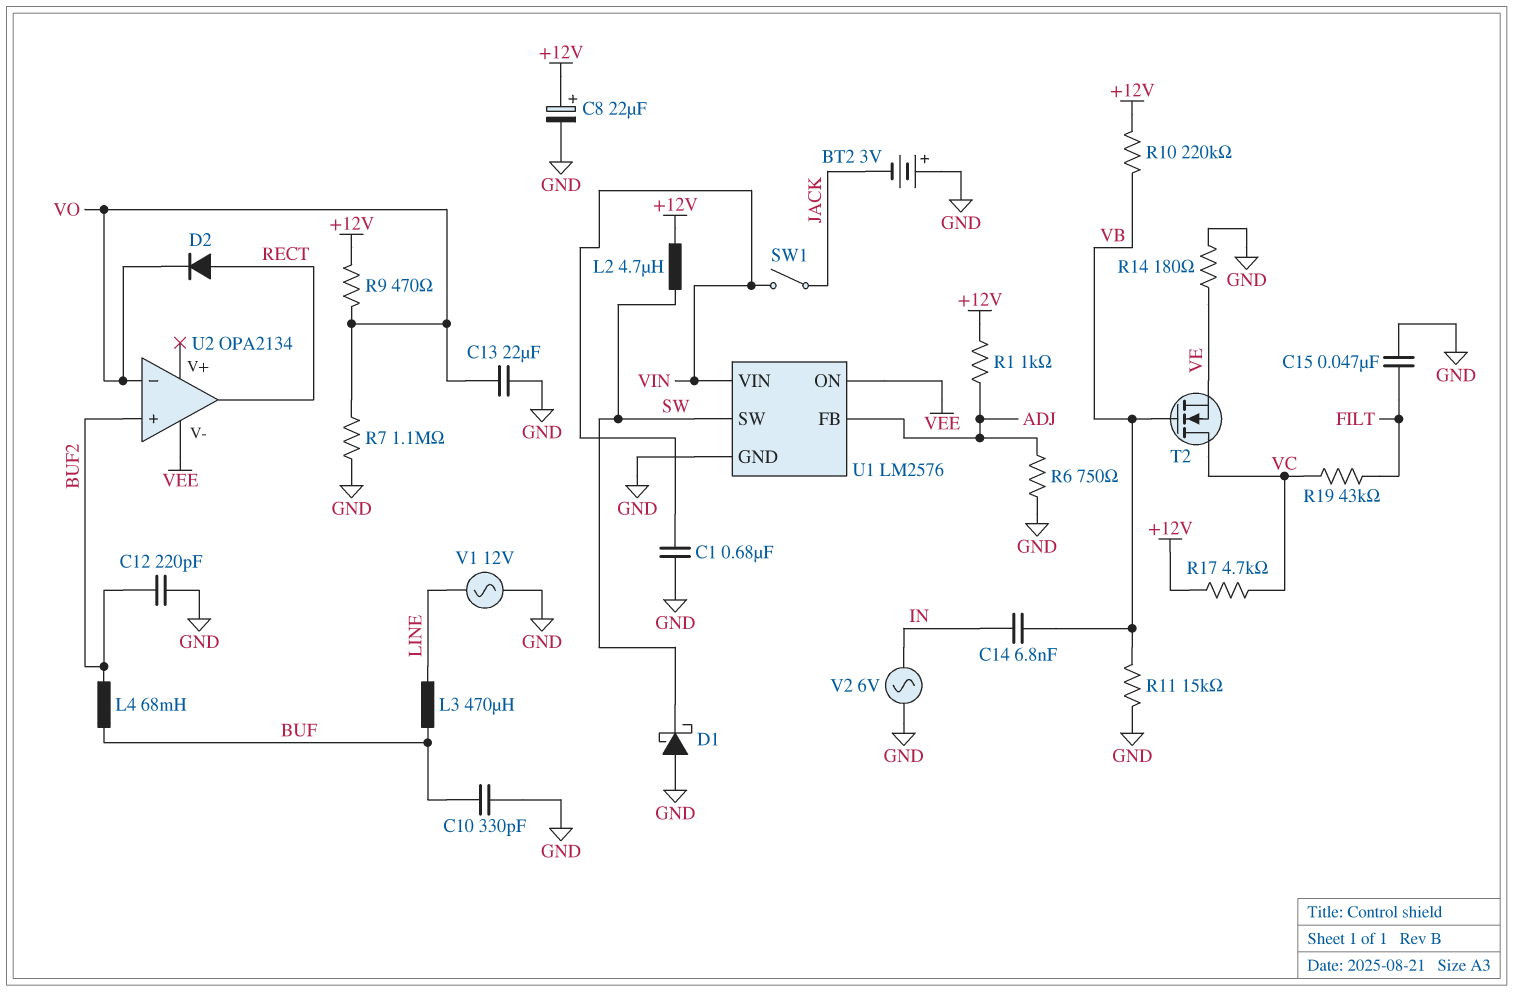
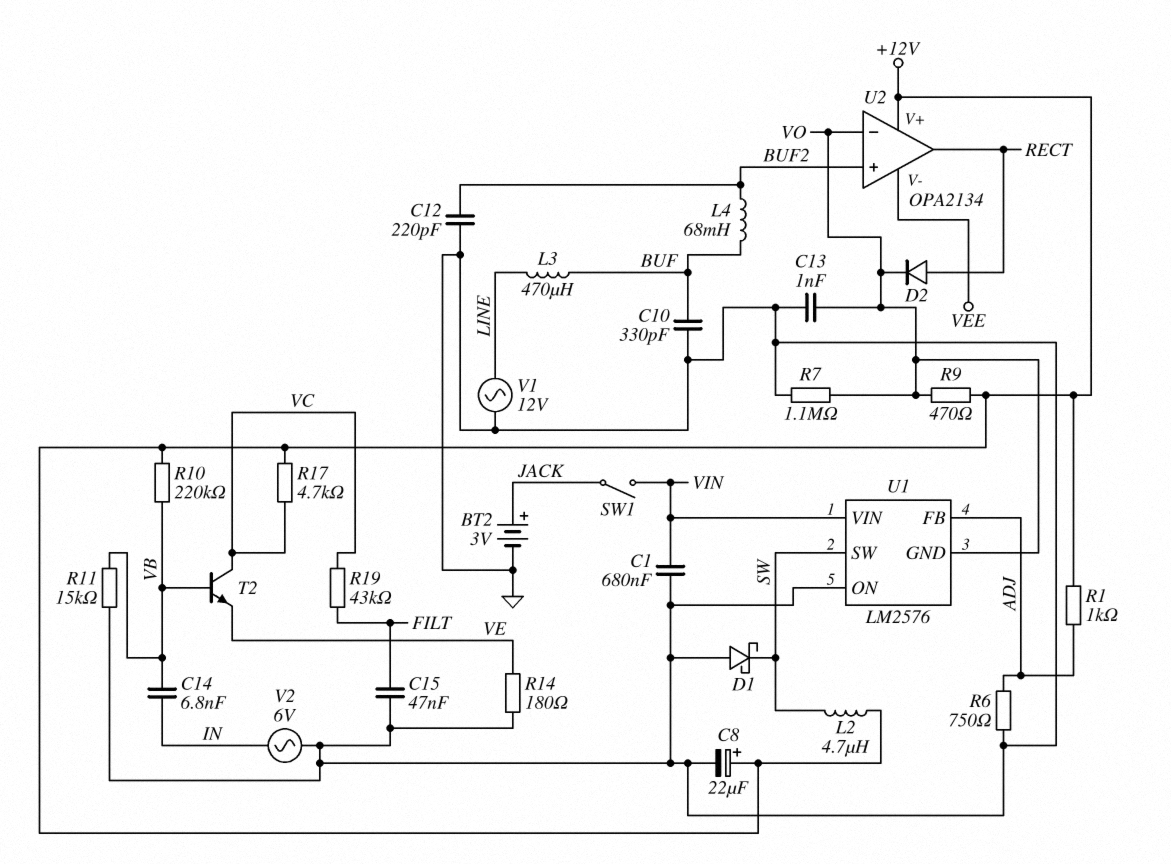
BT2: 3V (plus GND, minus JACK) -> 3V (plus JACK, minus GND)
C13: 22uF (GND, VO) -> 1nF (GND, VO)
T2: NMOS (G VB, D VC, S VE) -> NPN (B VB, C VC, E VE)
U1 pin GND: GND -> VO
U1 pin ON: VEE -> GND
U2 pin V+: none -> +12V

